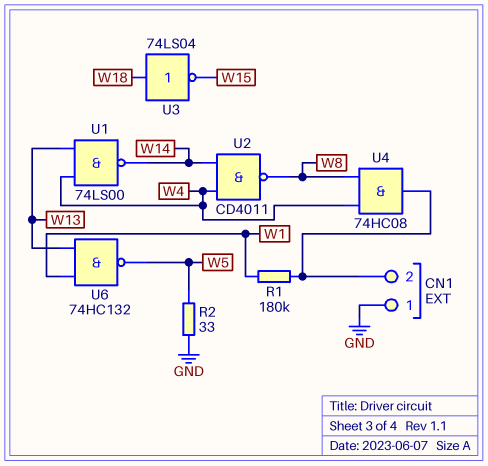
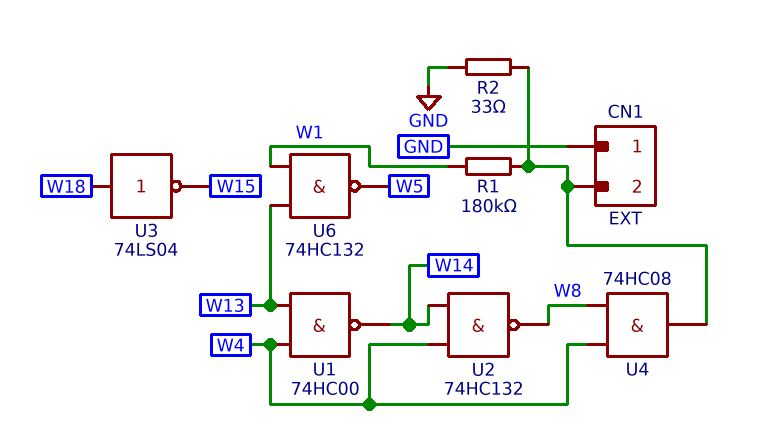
R2: 33 (GND, W5) -> 33 (CN1/2, GND)
U1: NAND 74LS00 (in W4, in W13, out W14) -> NAND 74HC00 (in W4, in W13, out W14)
U2: NAND CD4011 (in W4, in W14, out W8) -> NAND 74HC132 (in W4, in W14, out W8)

